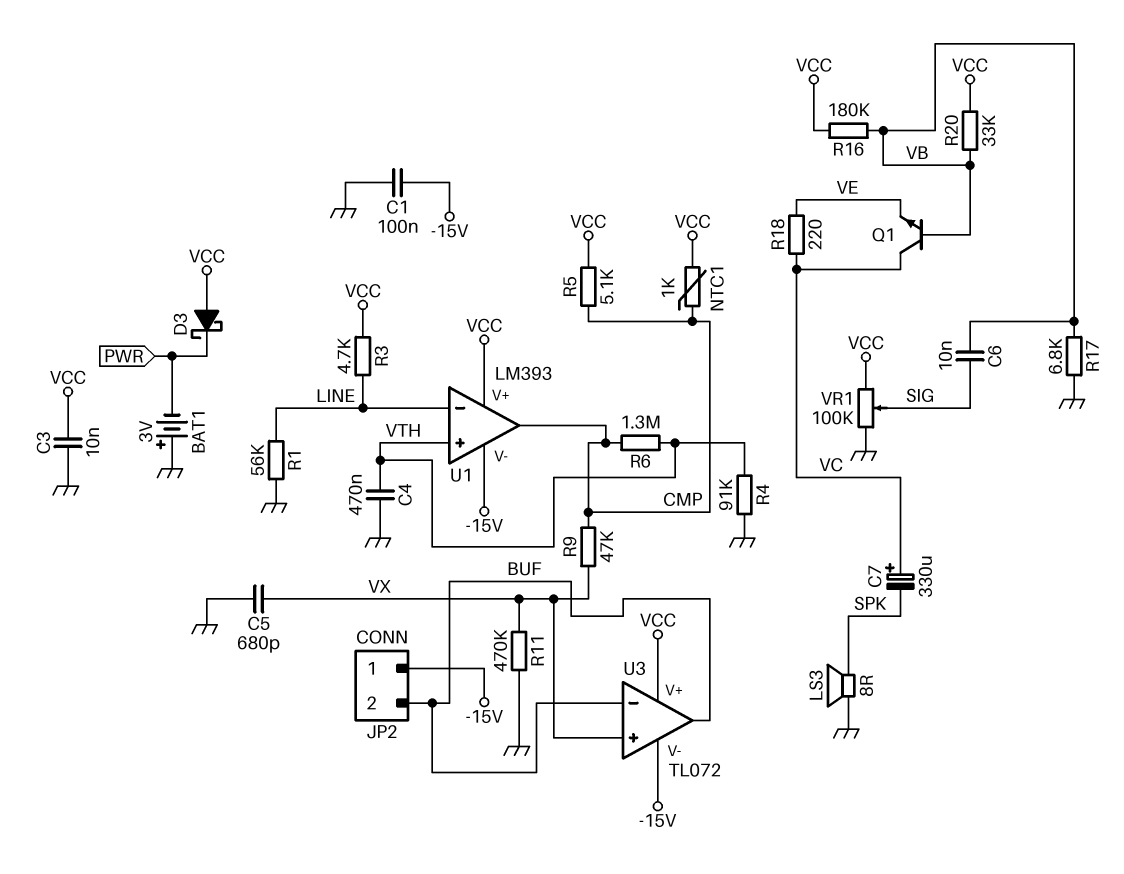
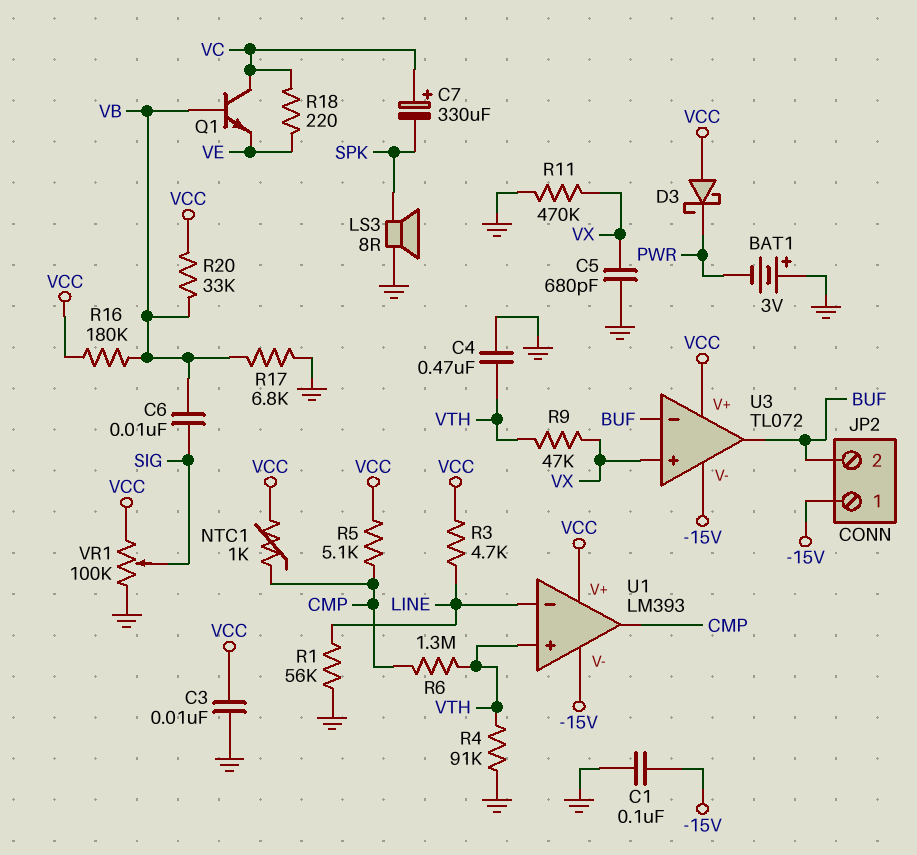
R9: 47k (CMP, VX) -> 47k (VTH, VX)

